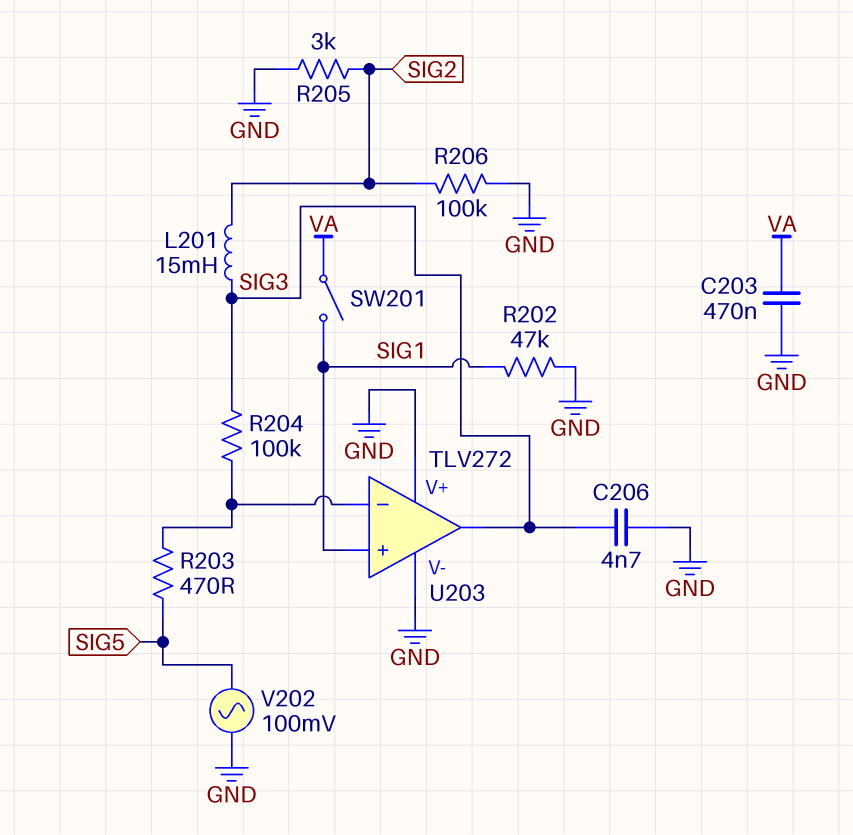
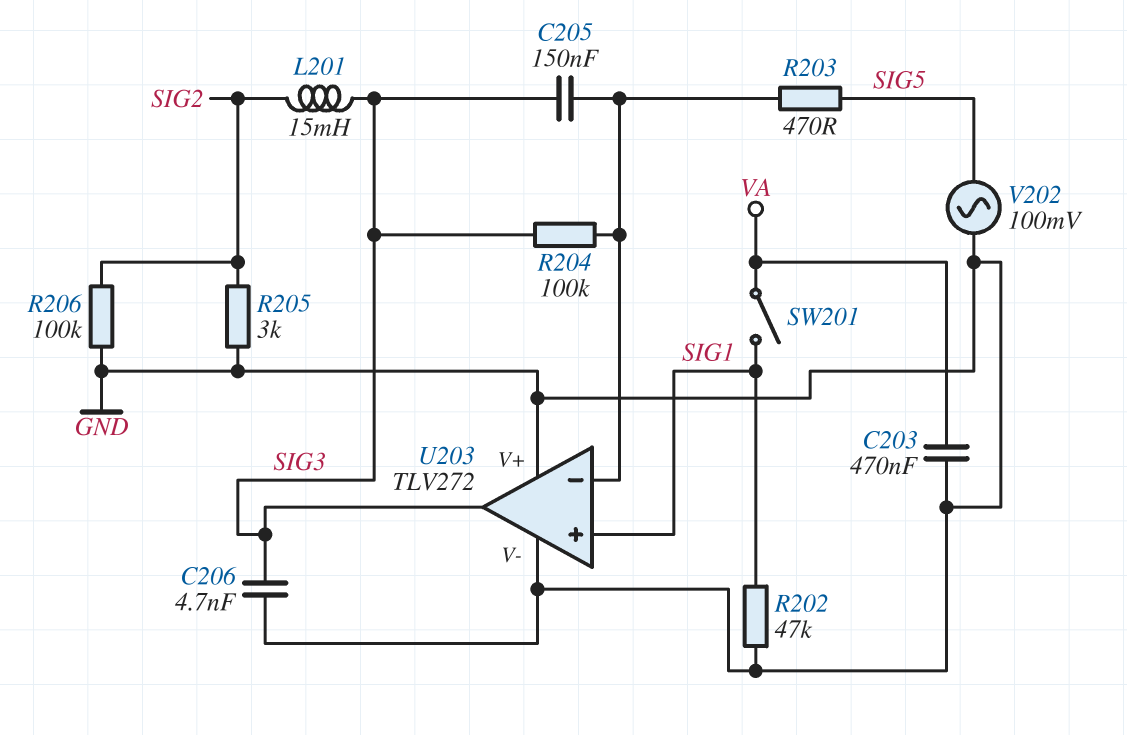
C205: none -> 150nF (SIG3, U203/in-)

